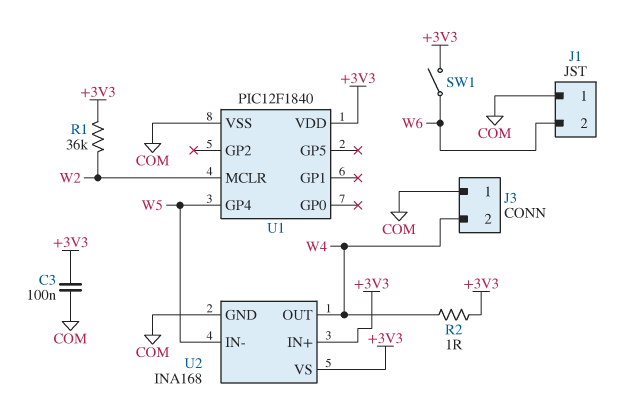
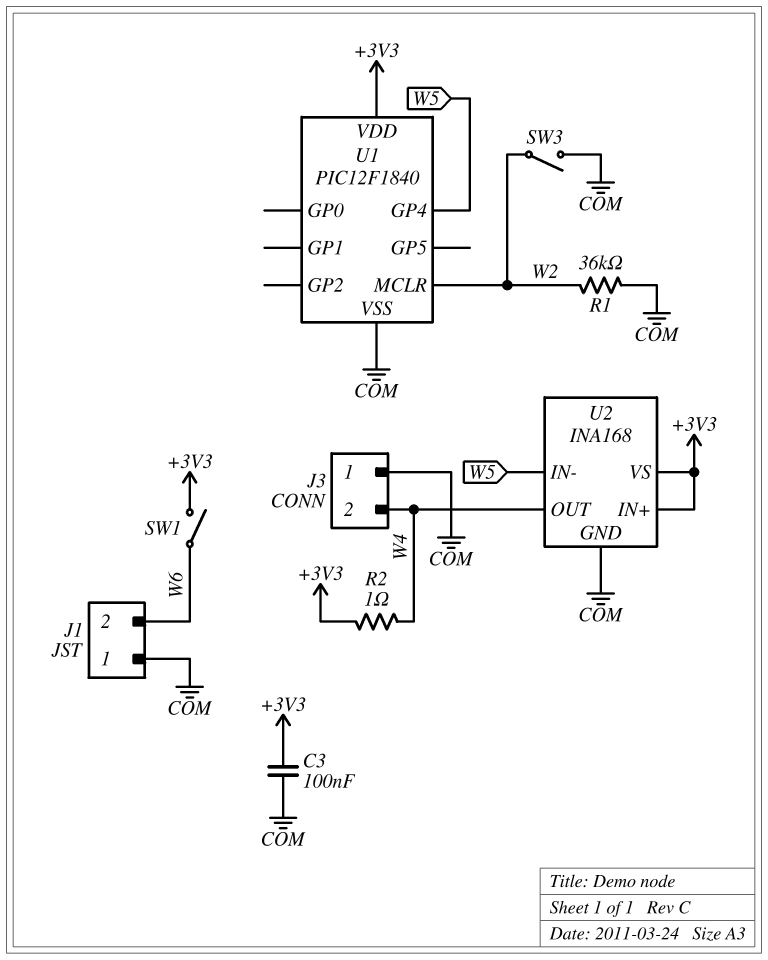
R1: 36k (+3V3, W2) -> 36k (COM, W2)
SW3: none -> switch (COM, W2)

